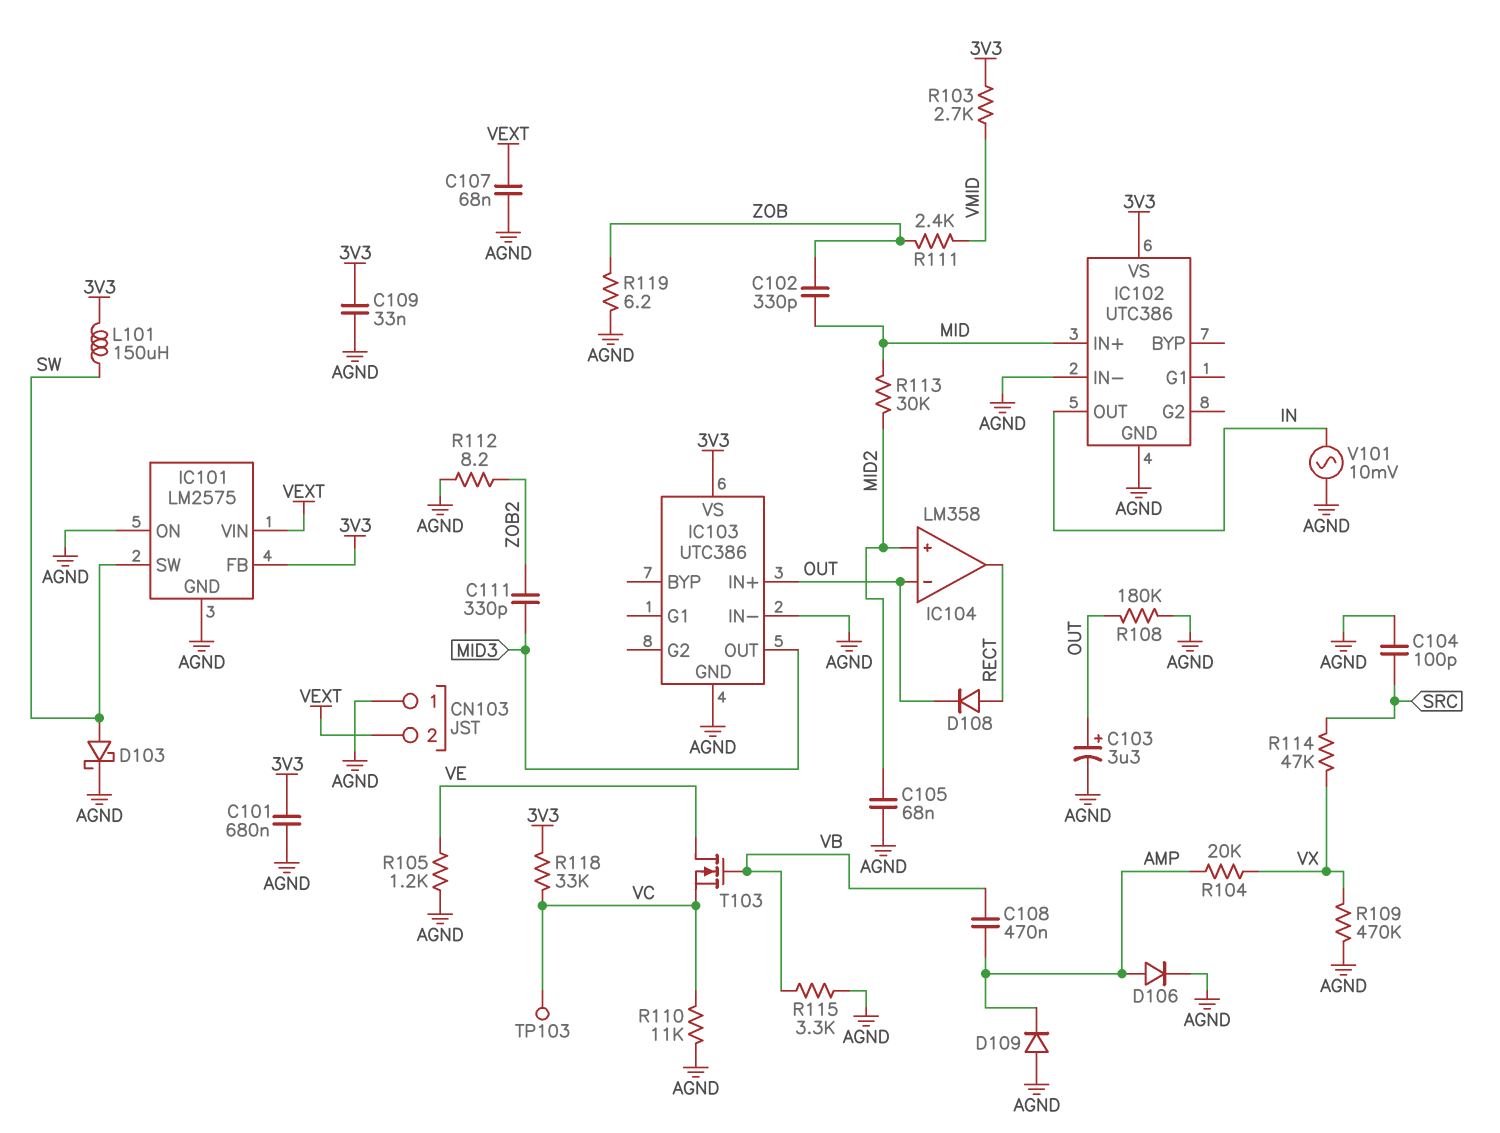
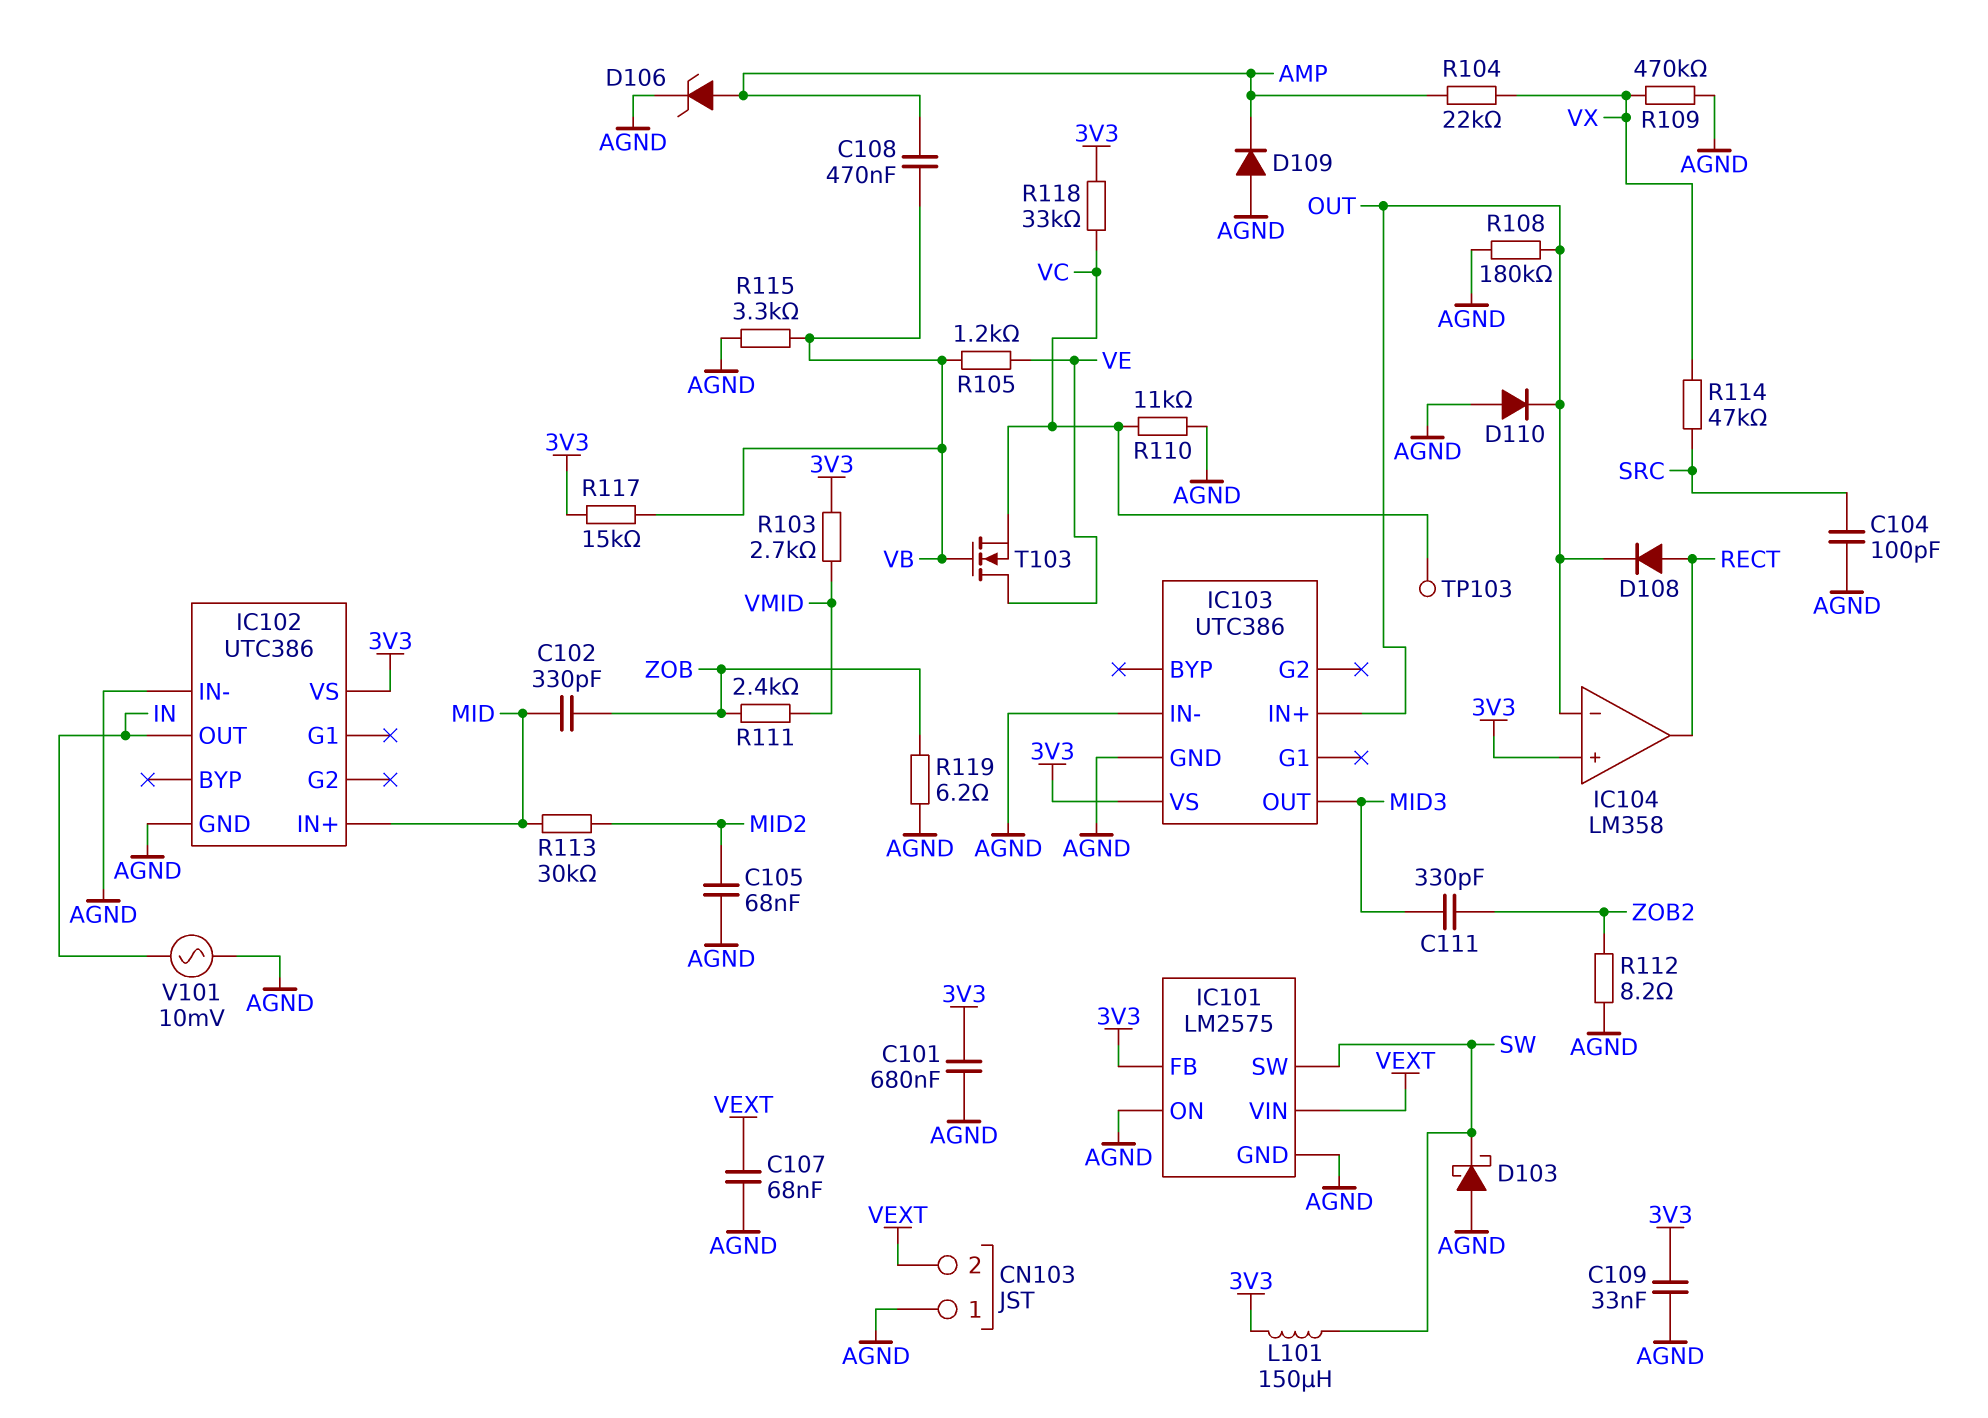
C103: 3.3uF (plus OUT, minus AGND) -> none
D103: schottky (A SW, K AGND) -> schottky (A AGND, K SW)
D106: diode (A AMP, K AGND) -> zener (A AMP, K AGND)
D110: none -> diode (A AGND, K OUT)
IC104 pin in+: MID2 -> 3V3
R104: 20k (AMP, VX) -> 22k (AMP, VX)
R105: 1.2k (AGND, VE) -> 1.2k (VB, VE)
R117: none -> 15k (3V3, VB)

